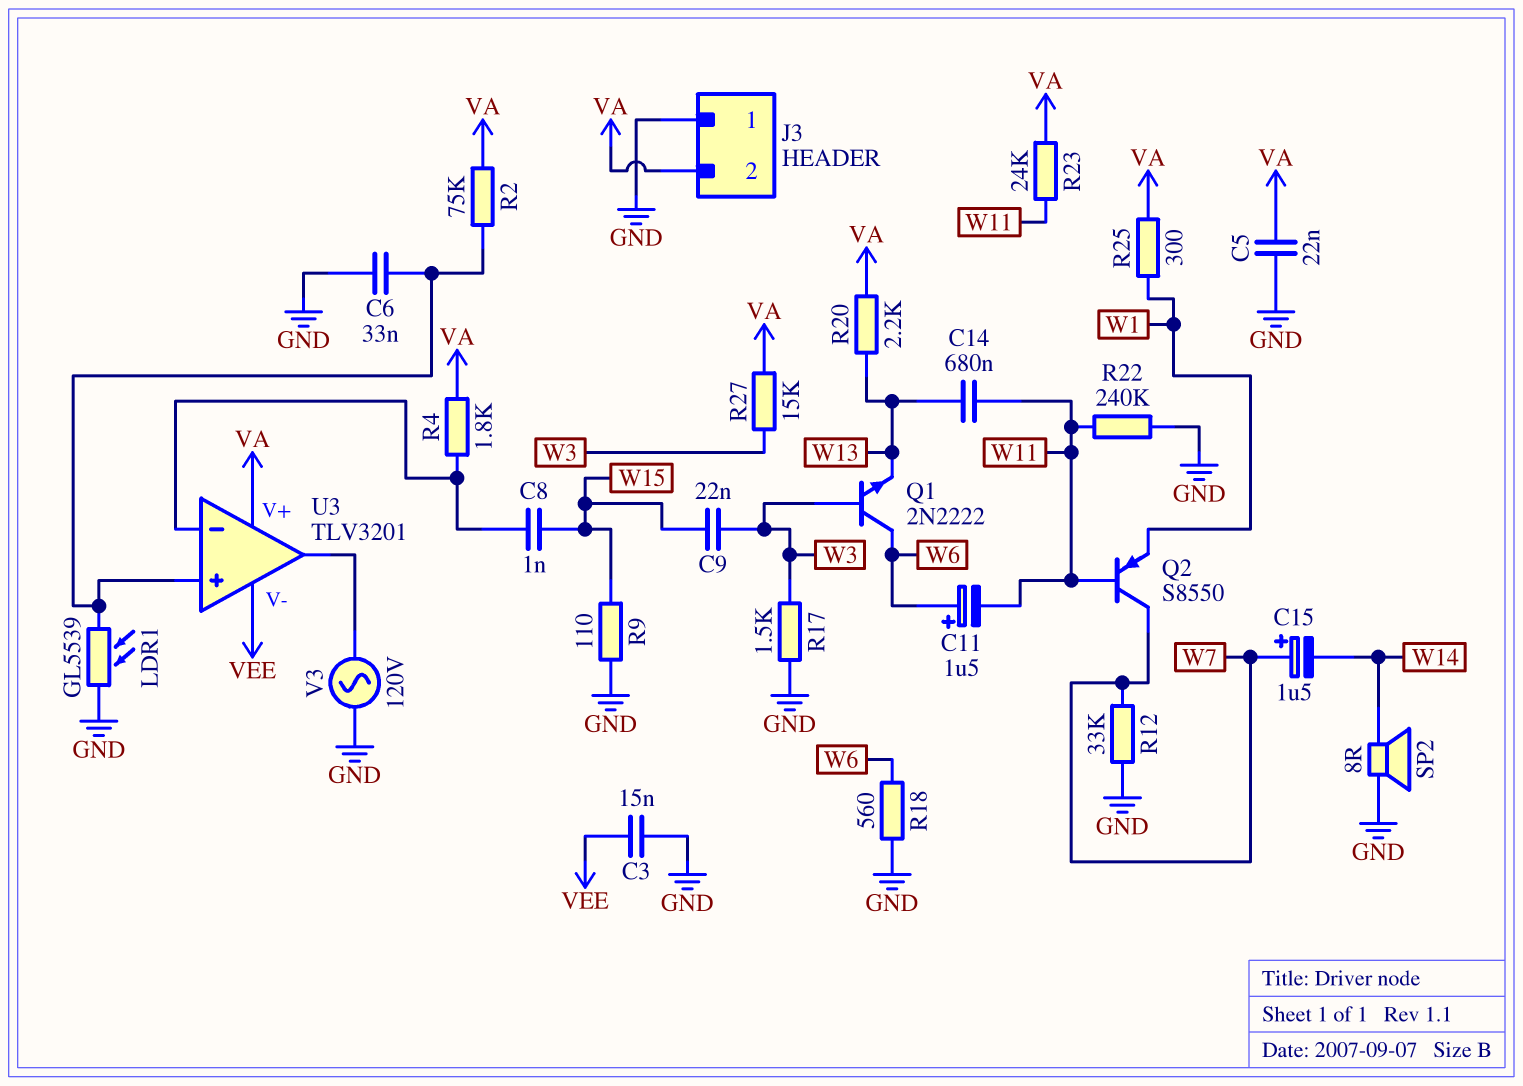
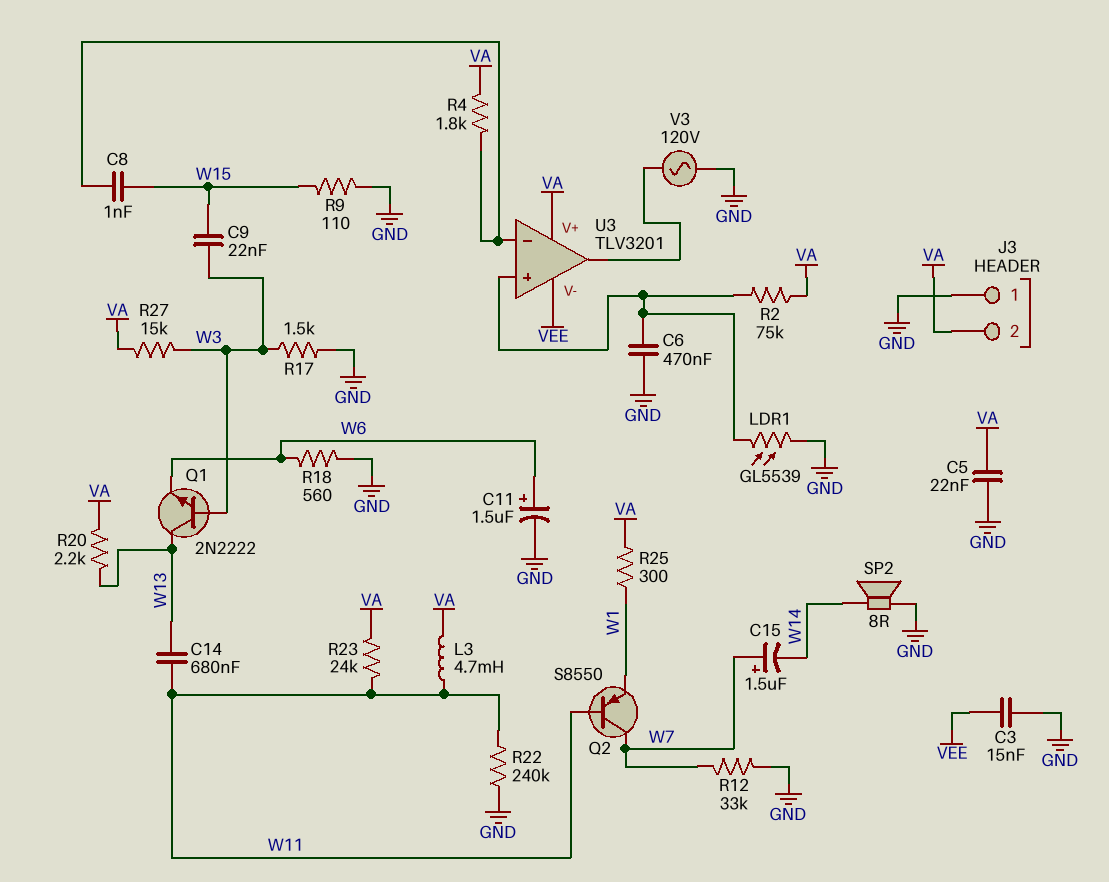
C6: 33nF (GND, U3/in+) -> 470nF (GND, U3/in+)
C11: 1.5uF (plus W6, minus W11) -> 1.5uF (plus W6, minus GND)
L3: none -> 4.7mH (VA, W11)
Q1: NPN 2N2222 (B W3, C W6, E W13) -> NPN 2N2222 (B W3, C W13, E W6)

